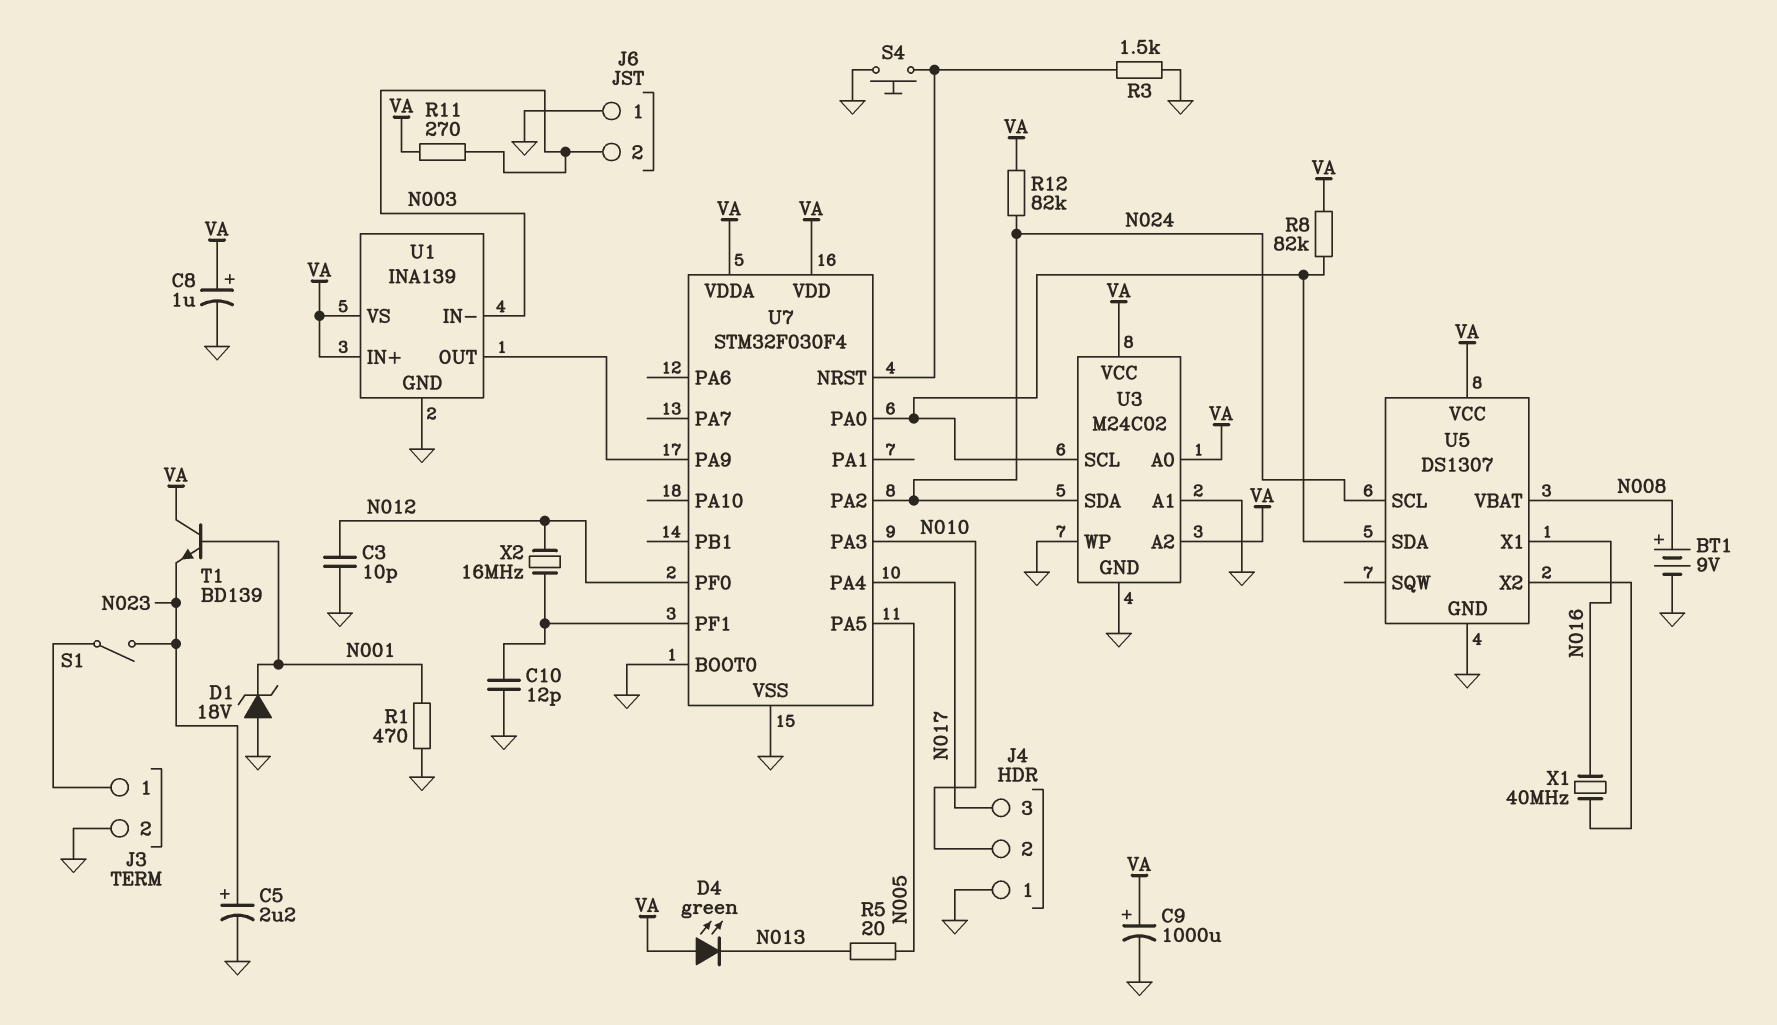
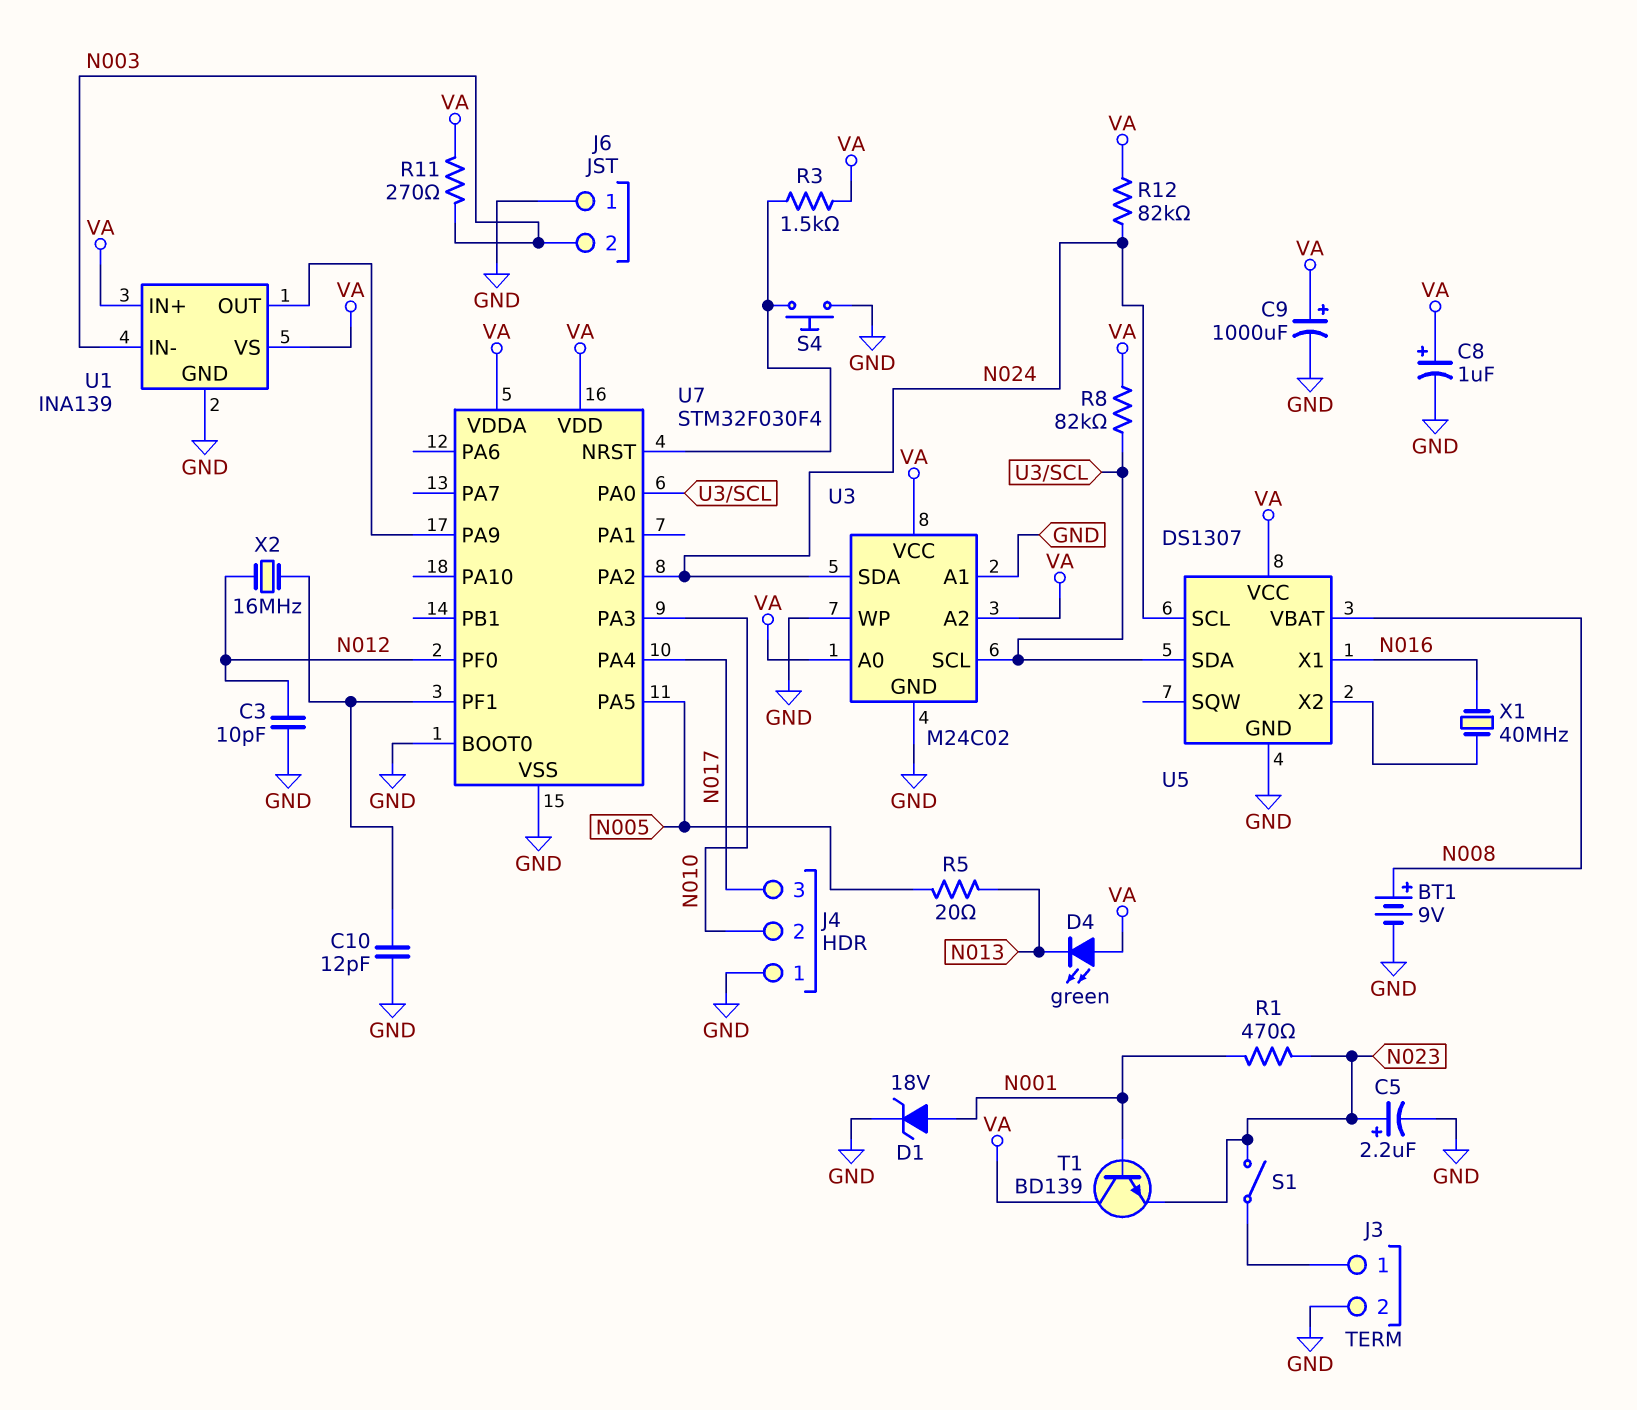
D1: zener 18V (A GND, K N001) -> zener 18V (A N001, K GND)
R1: 470 (GND, N001) -> 470 (N001, N023)
R3: 1.5k (GND, U7/NRST) -> 1.5k (U7/NRST, VA)

